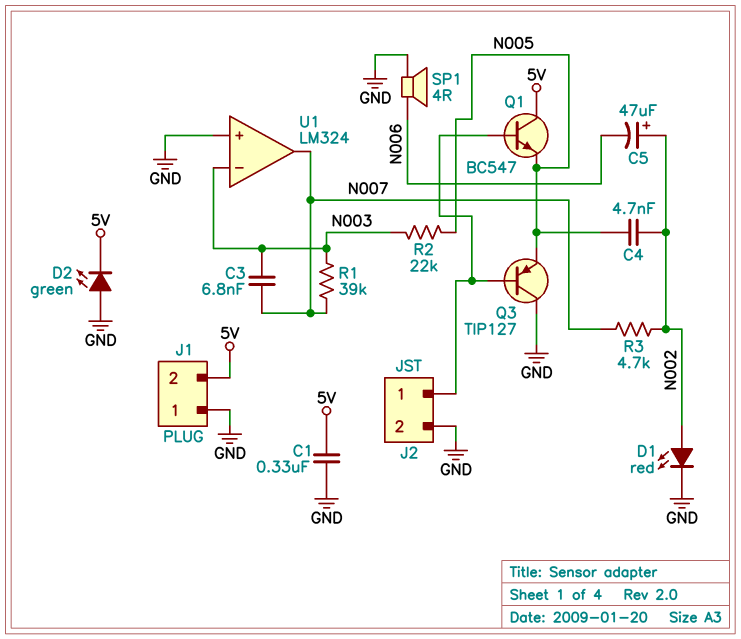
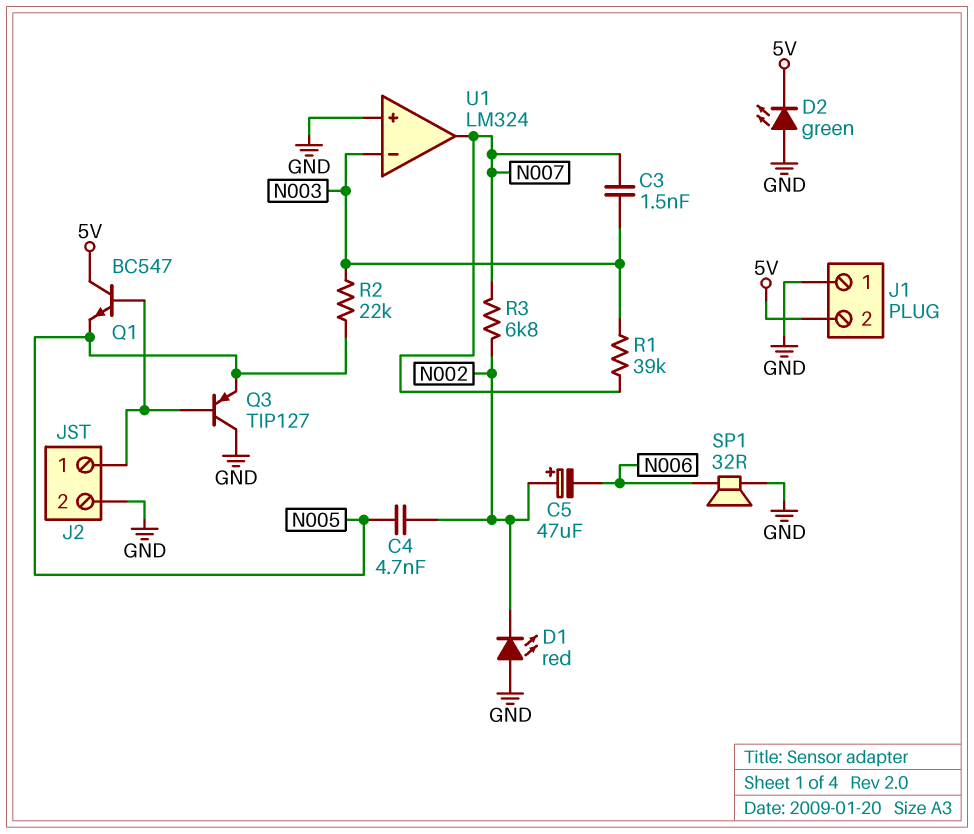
C1: 330nF (5V, GND) -> none
C3: 6.8nF (N003, N007) -> 1.5nF (N003, N007)
D1: LED red (A N002, K GND) -> LED red (A GND, K N002)
R3: 4.7k (N002, N007) -> 6.8k (N002, N007)
SP1: speaker 4R (GND, N006) -> speaker 32R (GND, N006)

